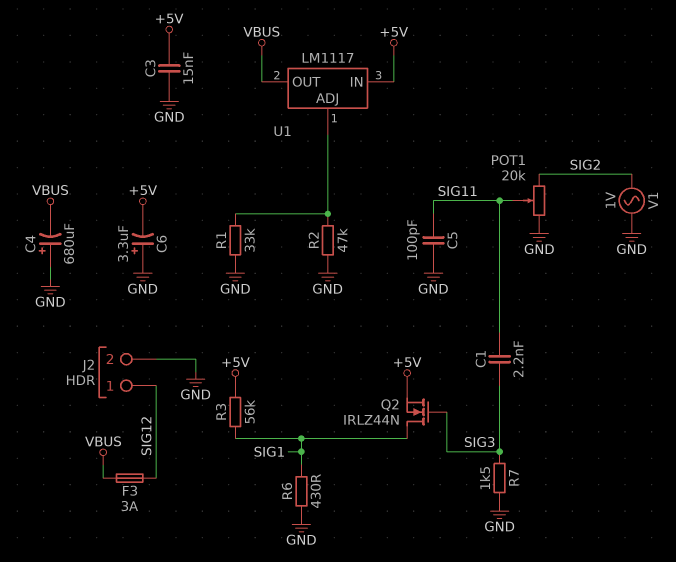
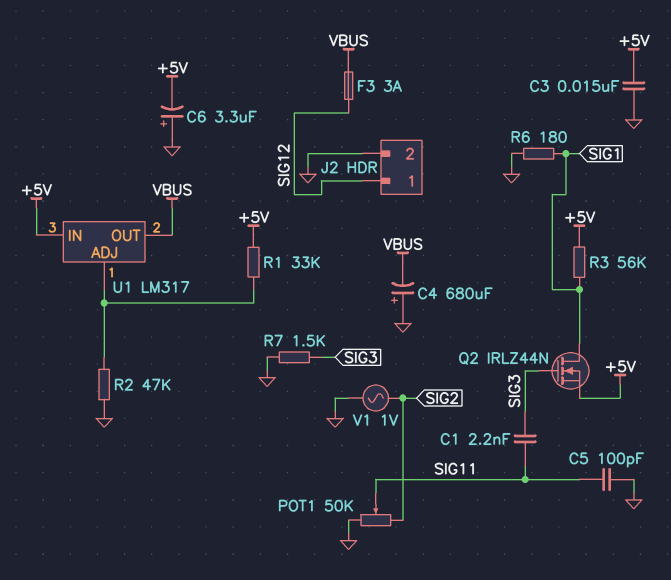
POT1: 20k (GND, SIG2, wiper SIG11) -> 50k (GND, SIG2, wiper SIG11)
R1: 33k (GND, U1/ADJ) -> 33k (+5V, U1/ADJ)
R6: 430 (GND, SIG1) -> 180 (GND, SIG1)
U1: LM1117 -> LM317

